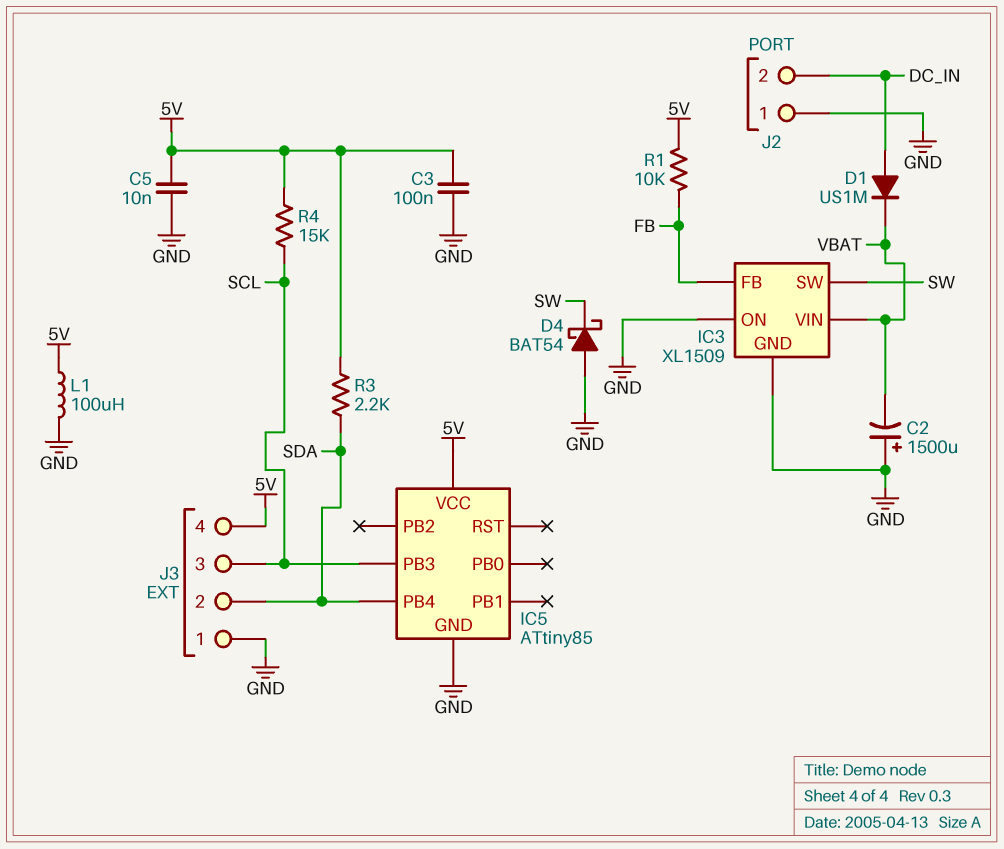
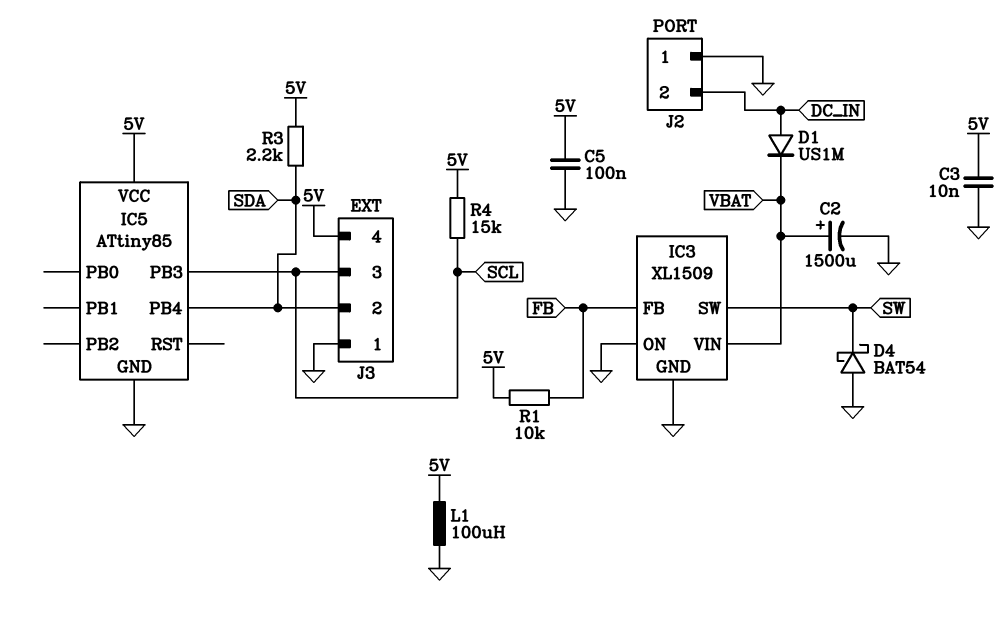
C2: 1500uF (plus GND, minus VBAT) -> 1500uF (plus VBAT, minus GND)
C3: 100nF (5V, GND) -> 10nF (5V, GND)
C5: 10nF (5V, GND) -> 100nF (5V, GND)

